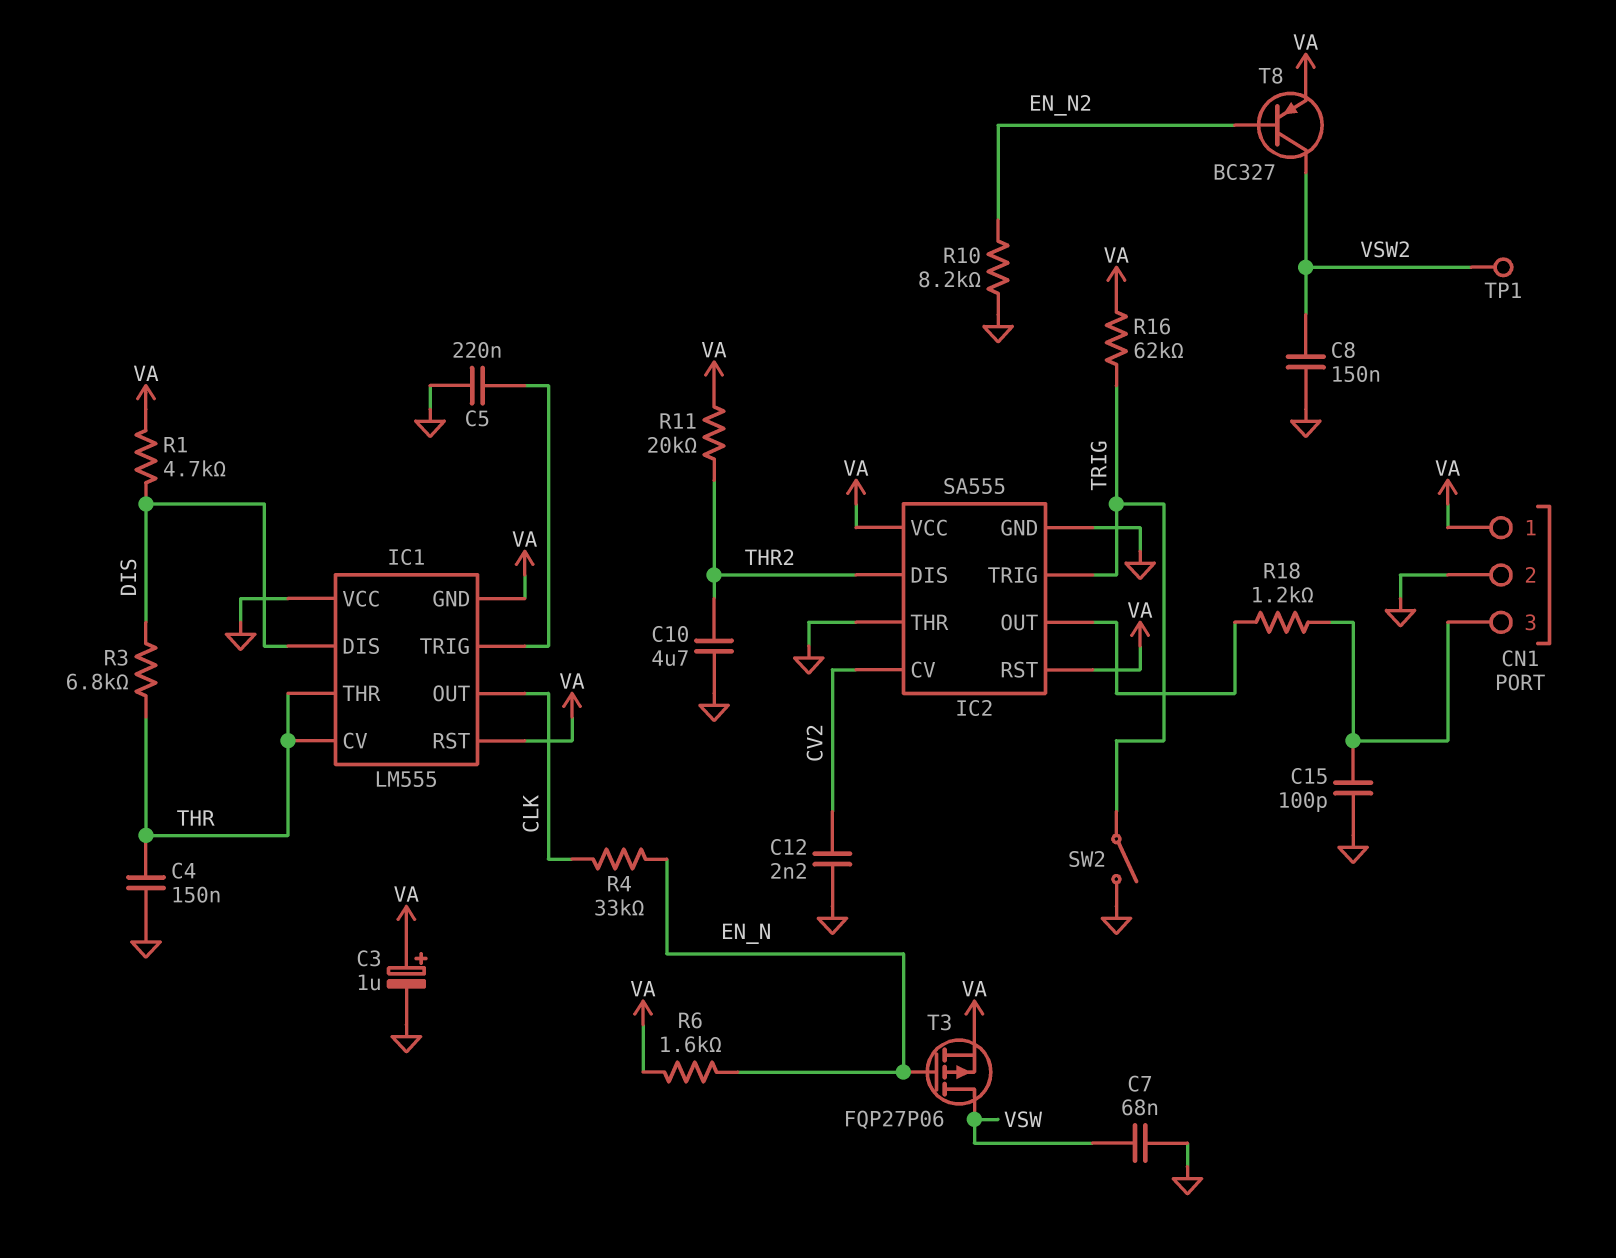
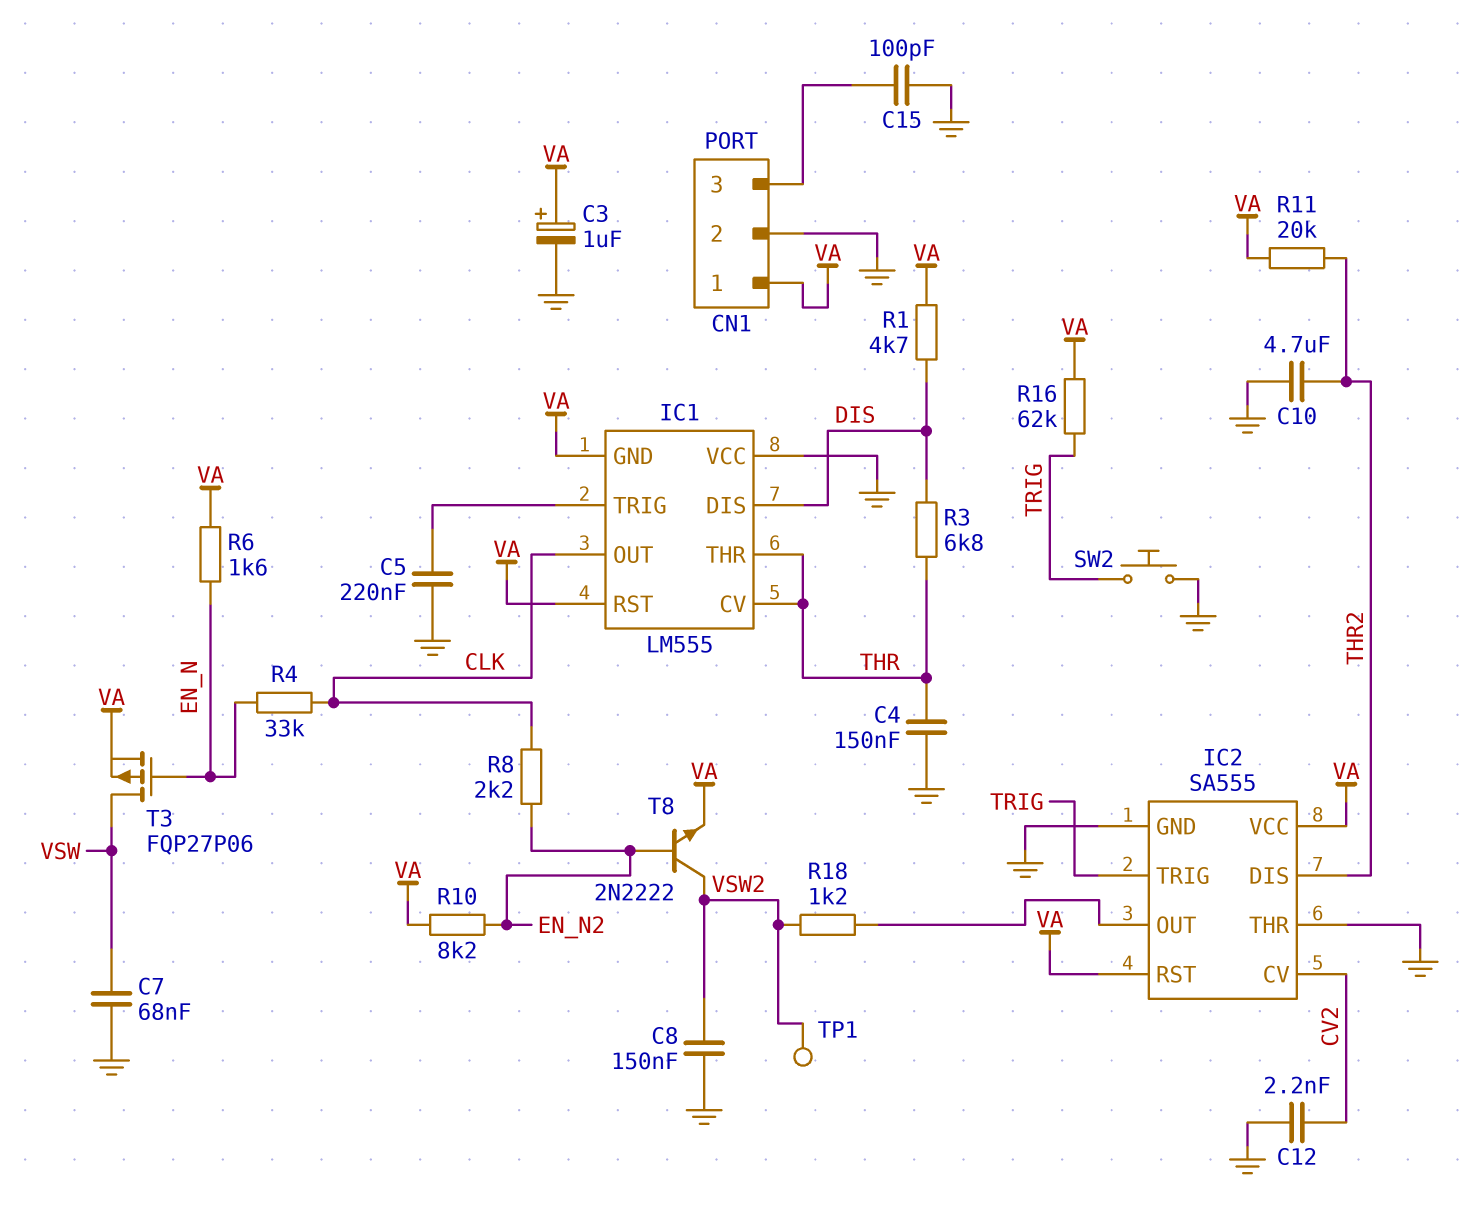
R8: none -> 2.2k (CLK, EN_N2)
R10: 8.2k (EN_N2, GND) -> 8.2k (EN_N2, VA)
R18: 1.2k (CN1/3, IC2/OUT) -> 1.2k (IC2/OUT, VSW2)
SW2: switch (GND, TRIG) -> button (GND, TRIG)
T8: PNP BC327 (B EN_N2, C VSW2, E VA) -> NPN 2N2222 (B EN_N2, C VSW2, E VA)

